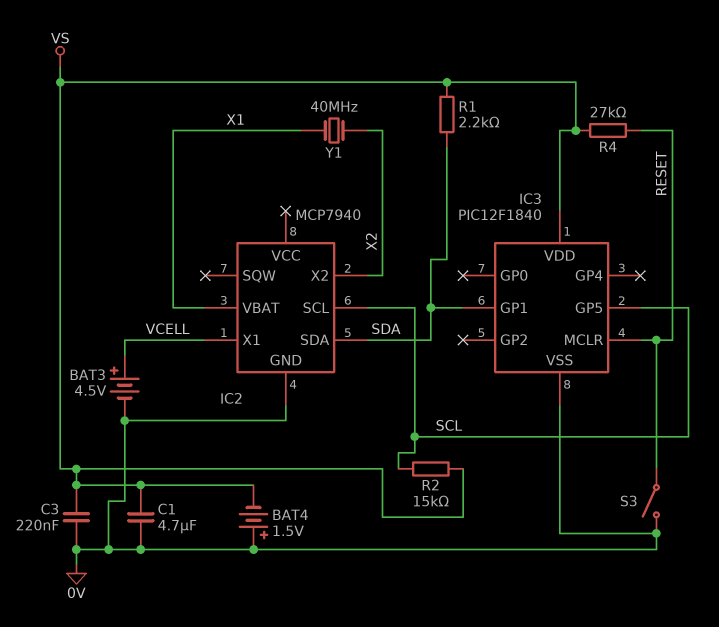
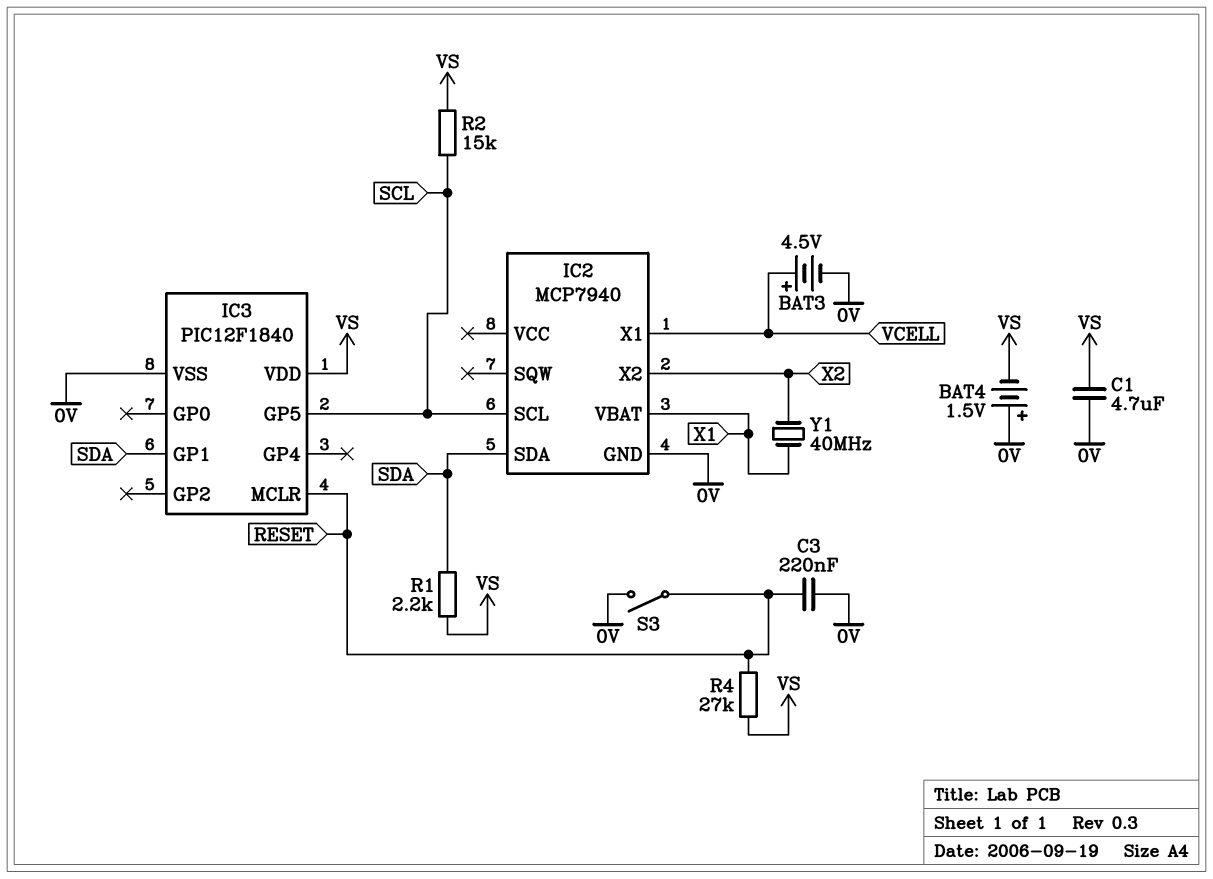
C3: 220nF (0V, VS) -> 220nF (0V, RESET)

